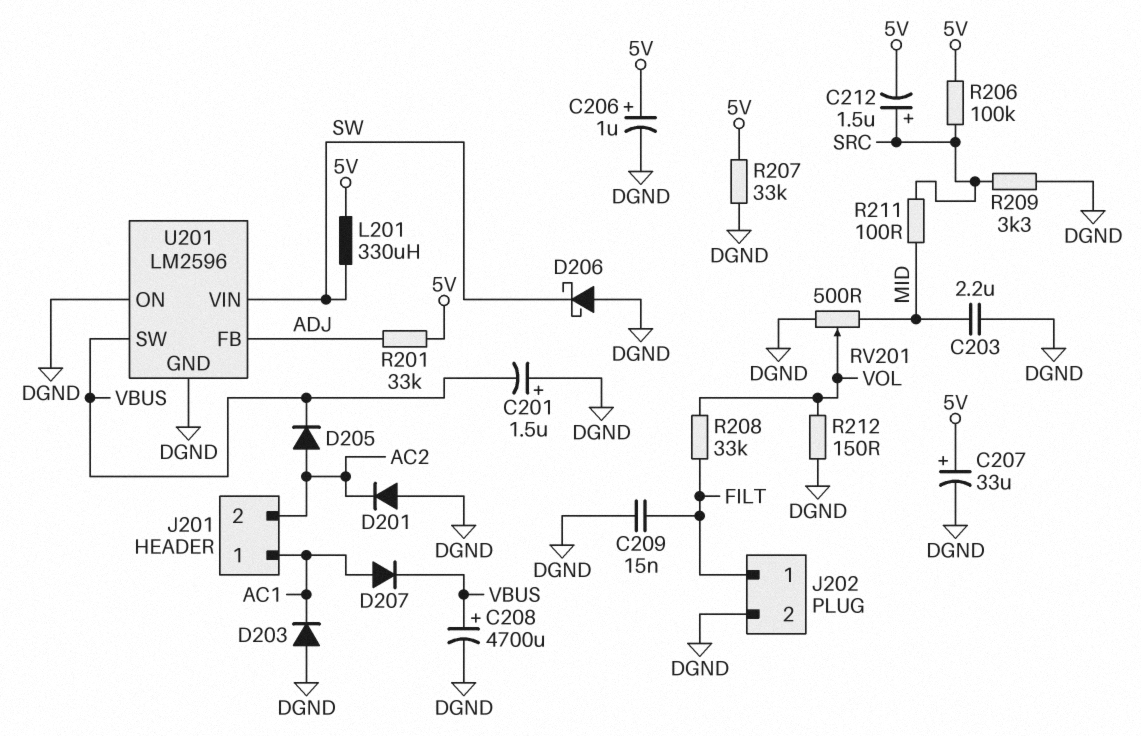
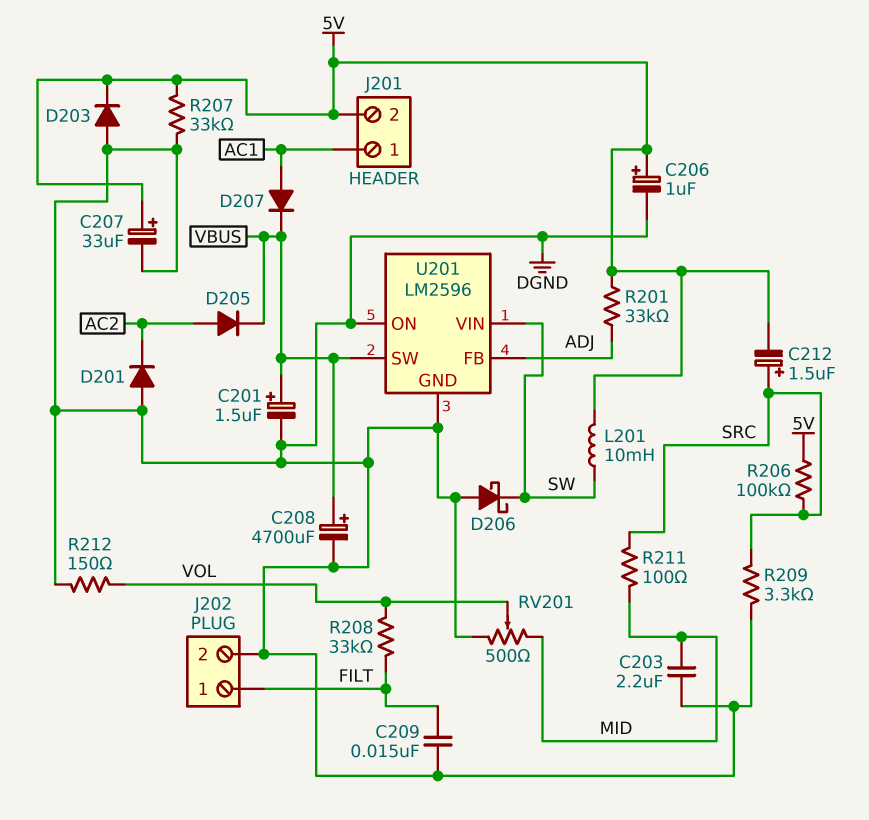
C201: 1.5uF (plus DGND, minus VBUS) -> 1.5uF (plus VBUS, minus DGND)
D203: diode (A DGND, K AC1) -> diode (A DGND, K 5V)
J201 pin 2: AC2 -> 5V
L201: 330uH (5V, SW) -> 10mH (5V, SW)

